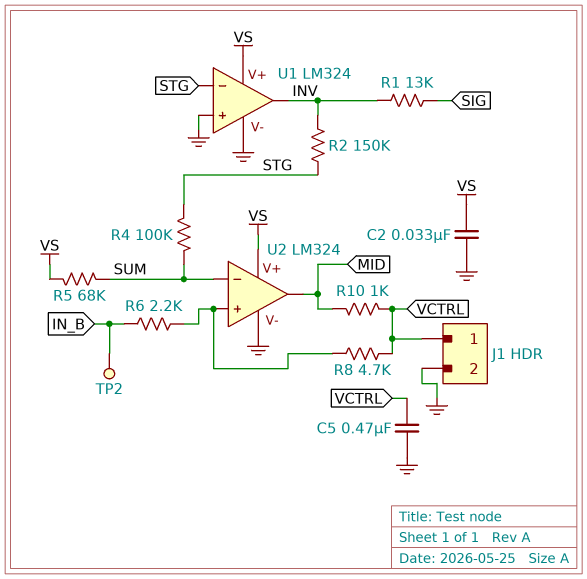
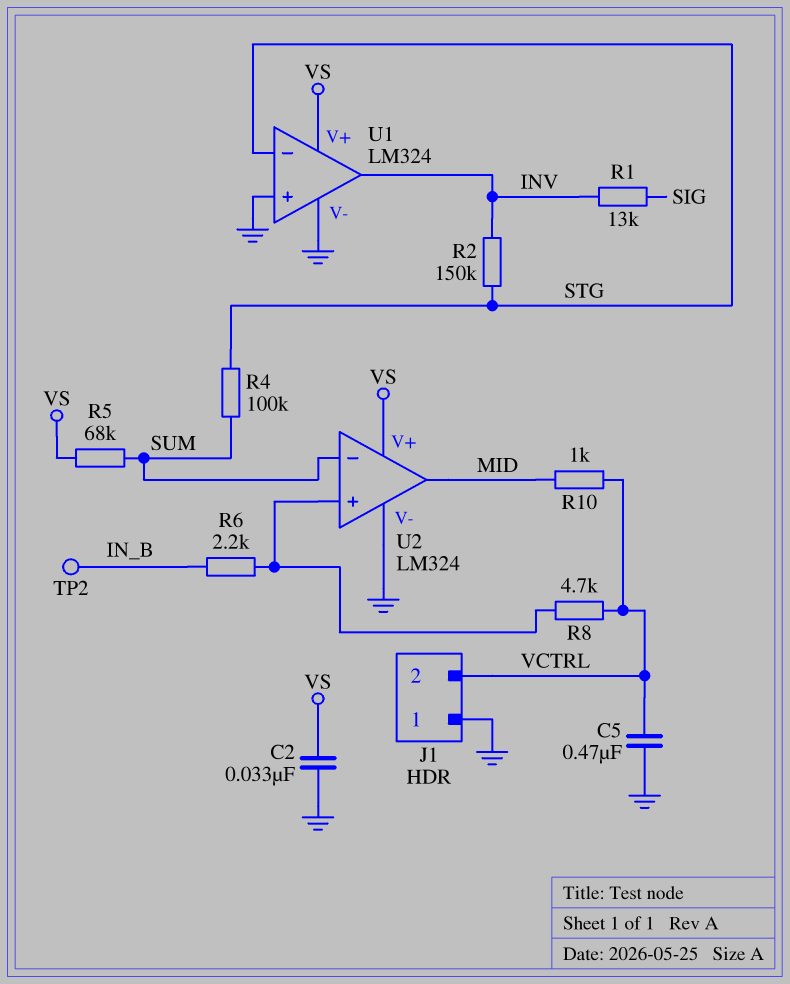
J1 pin 1: VCTRL -> GND
J1 pin 2: GND -> VCTRL

